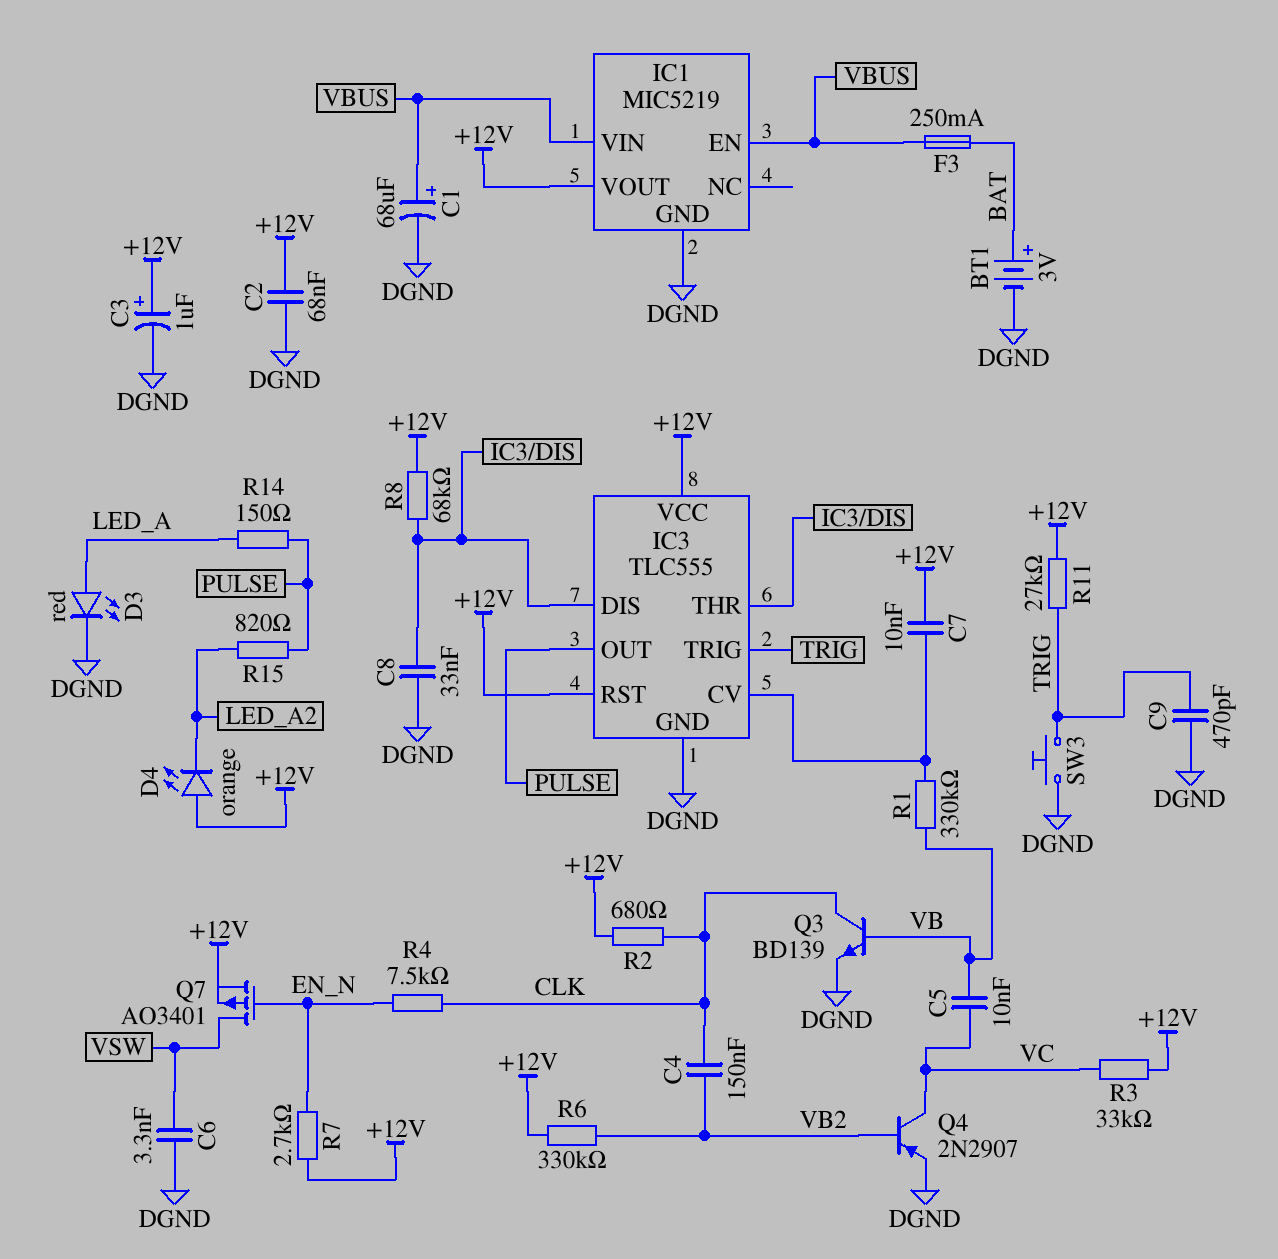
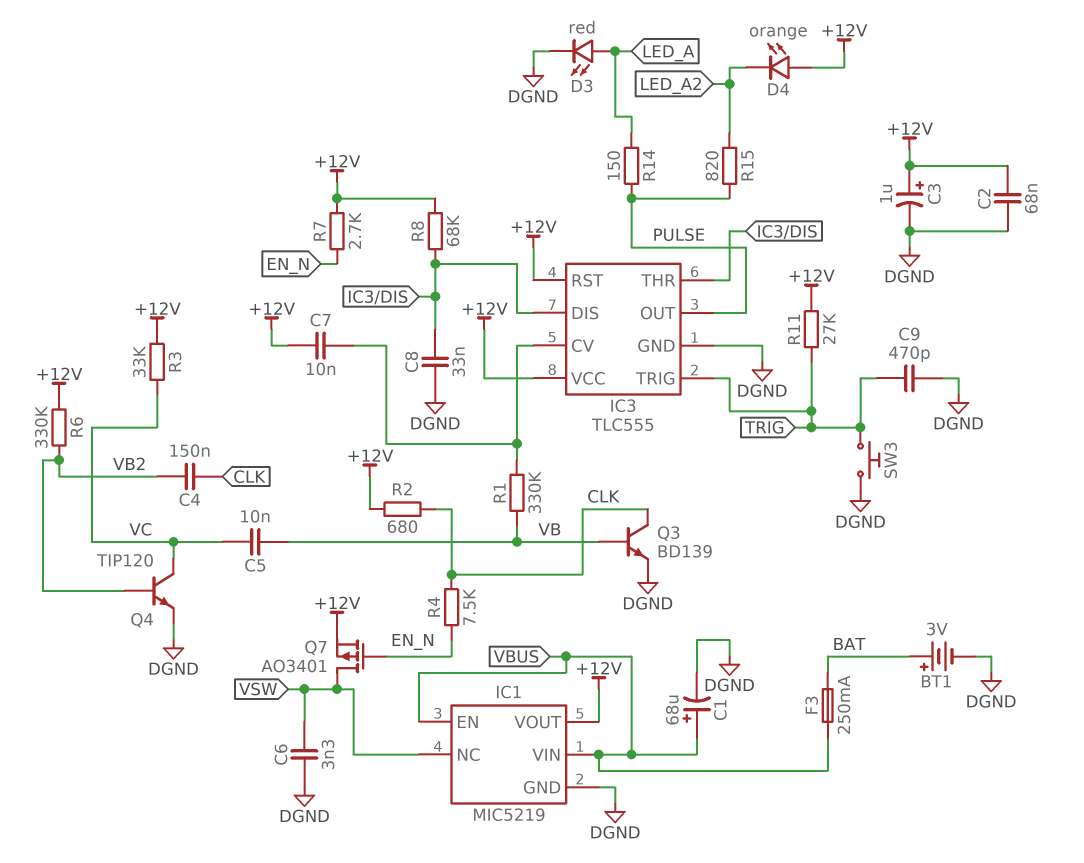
IC1 pin NC: none -> VSW
Q4: PNP 2N2907 (B VB2, C VC, E DGND) -> NPN TIP120 (B VB2, C VC, E DGND)

